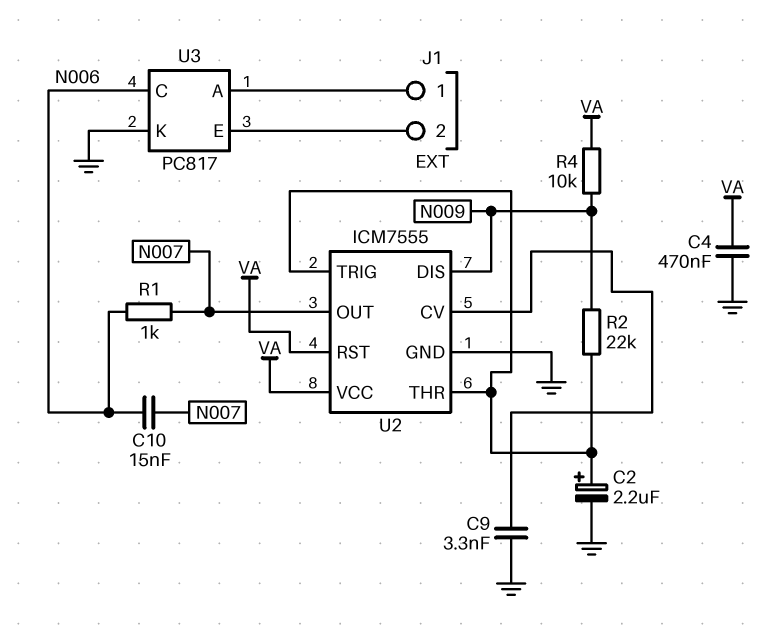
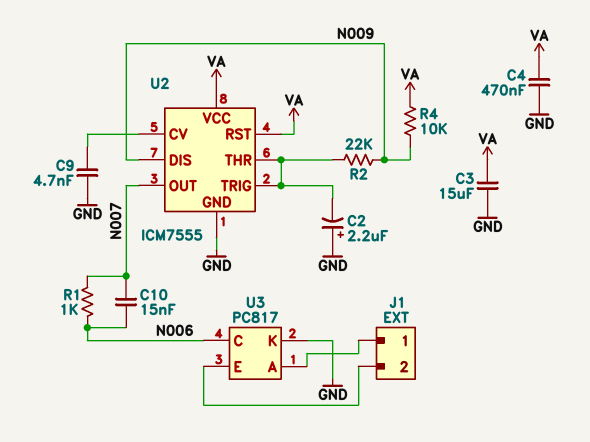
C2: 2.2uF (plus U2/THR, minus GND) -> 2.2uF (plus GND, minus U2/THR)
C3: none -> 15uF (GND, VA)
C9: 3.3nF (GND, U2/CV) -> 4.7nF (GND, U2/CV)

